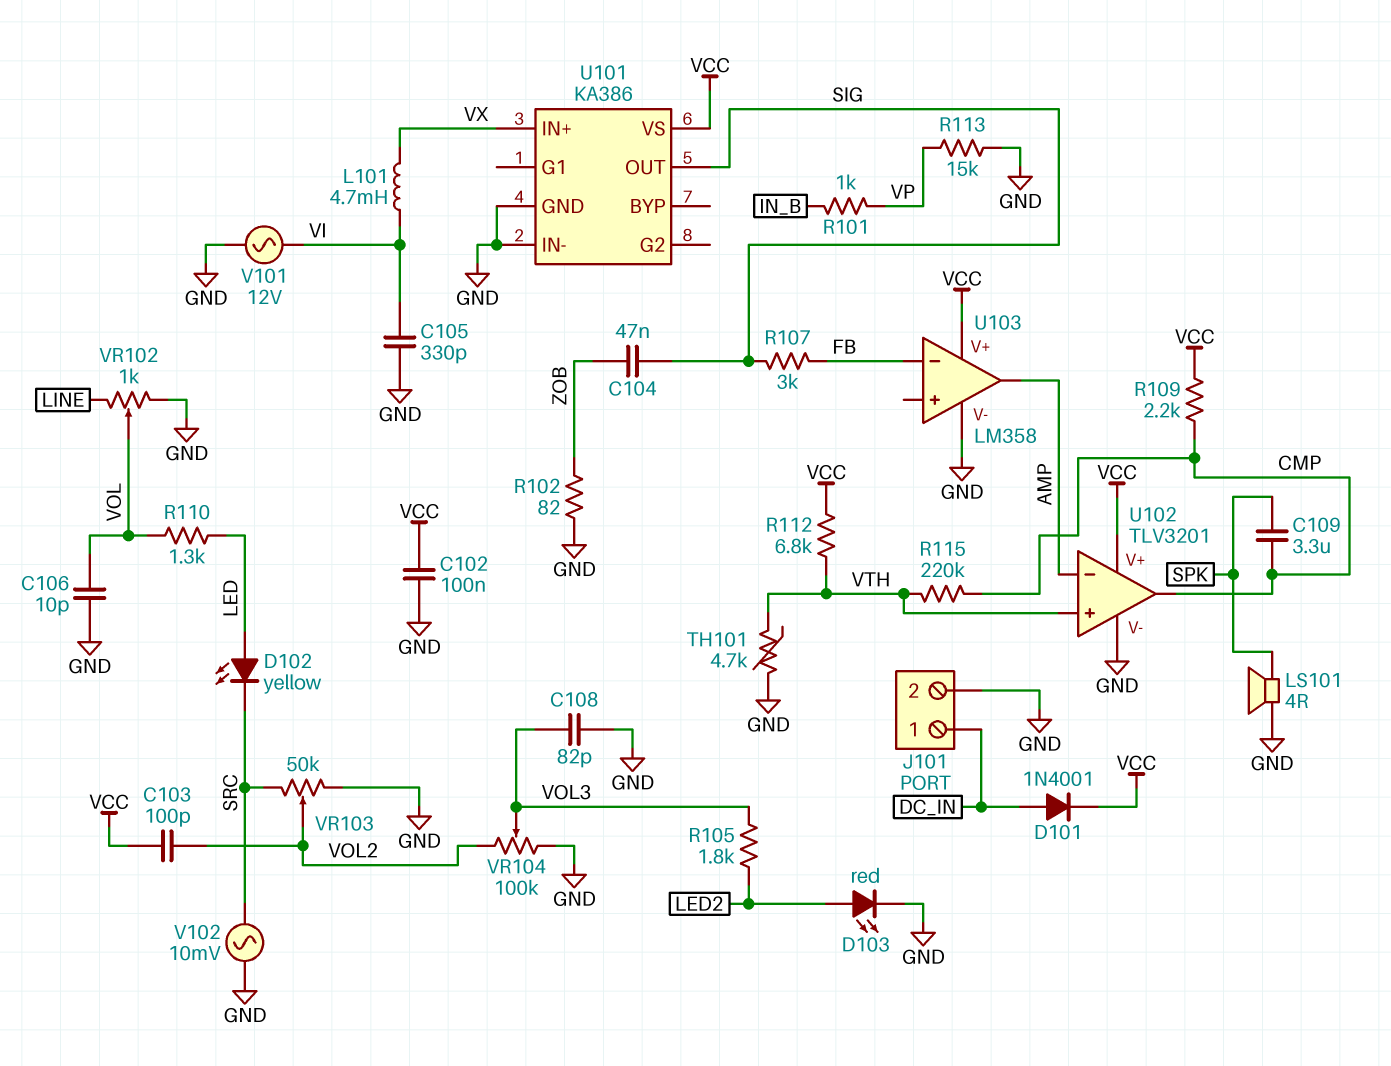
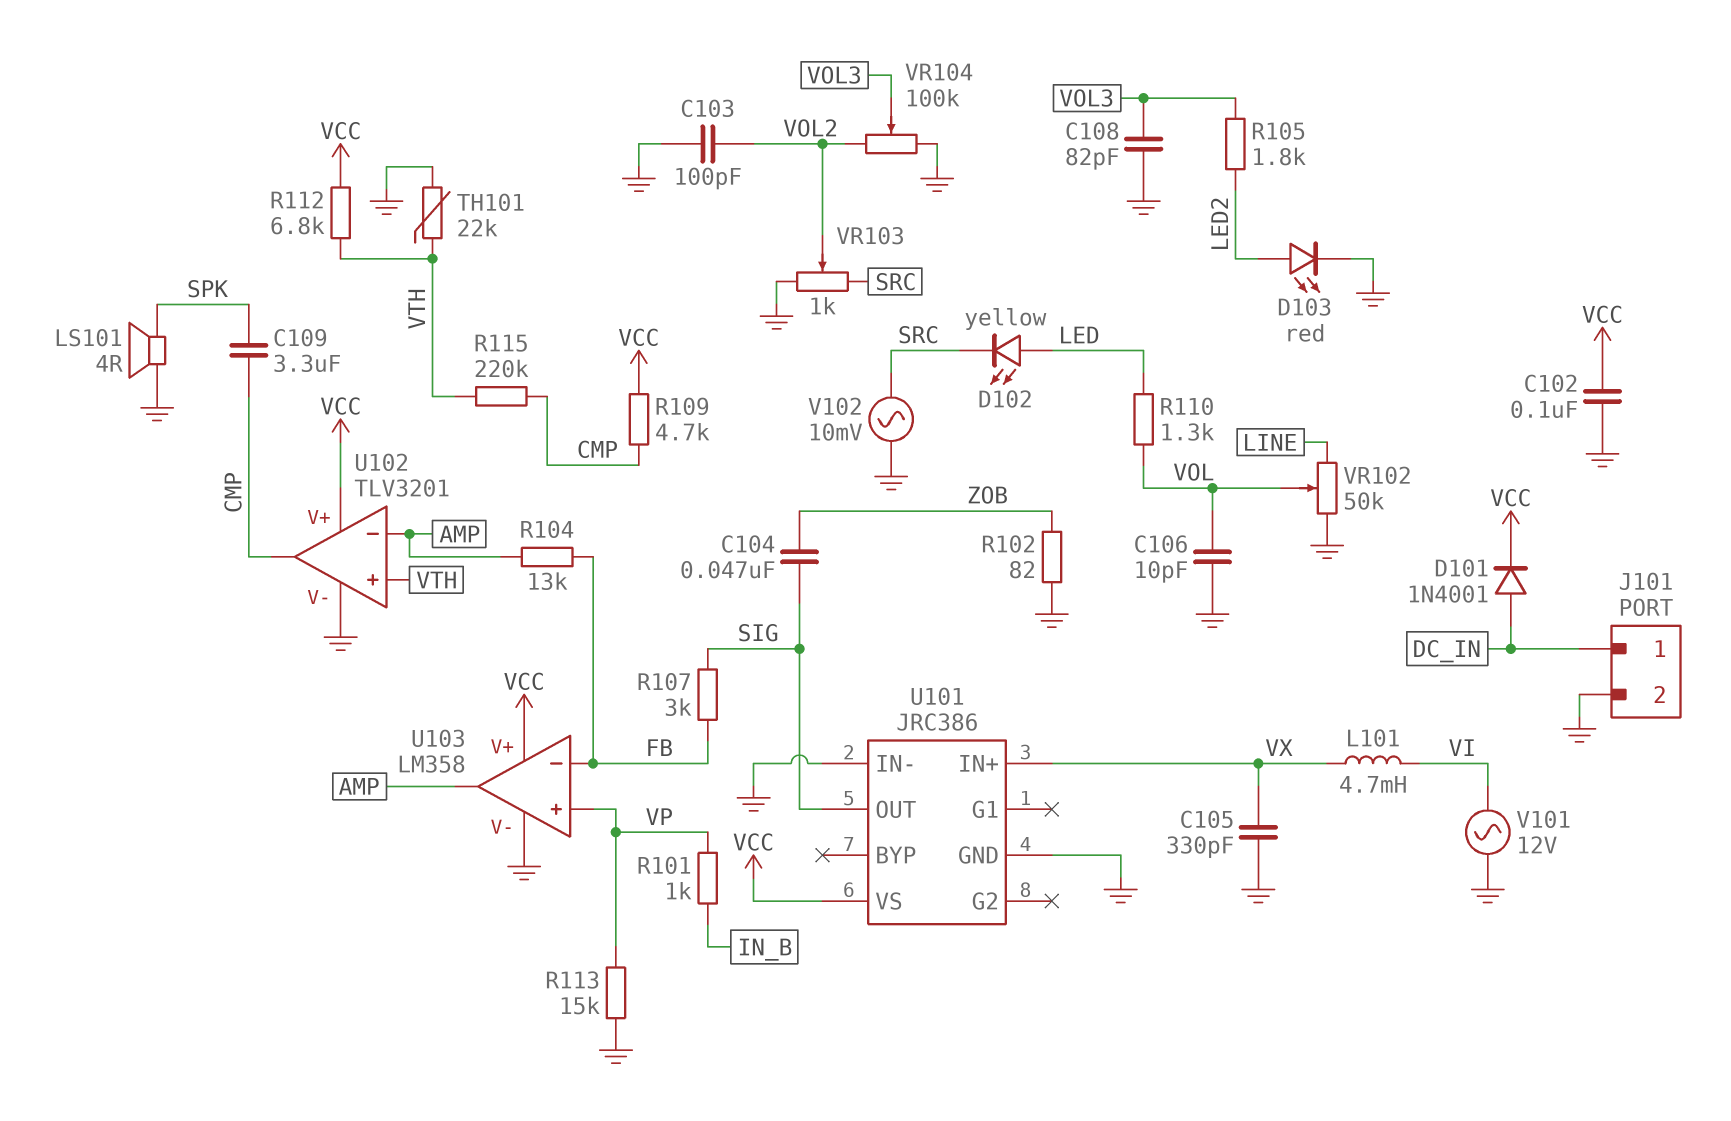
C103: 100pF (VCC, VOL2) -> 100pF (GND, VOL2)
C105: 330pF (GND, VI) -> 330pF (GND, VX)
R104: none -> 13k (AMP, FB)
R109: 2.2k (CMP, VCC) -> 4.7k (CMP, VCC)
TH101: 4.7k (GND, VTH) -> 22k (GND, VTH)
U101: KA386 -> JRC386
U103 pin in+: none -> VP
VR102: 1k (GND, LINE, wiper VOL) -> 50k (GND, LINE, wiper VOL)
VR103: 50k (GND, SRC, wiper VOL2) -> 1k (GND, SRC, wiper VOL2)

